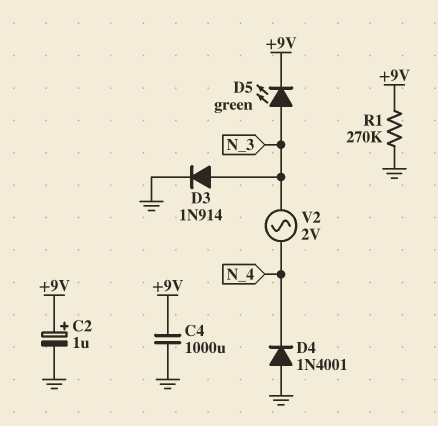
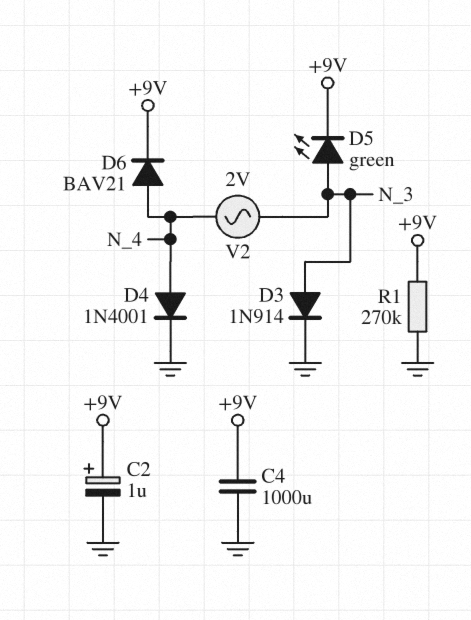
D4: diode 1N4001 (A GND, K N_4) -> diode 1N4001 (A N_4, K GND)
D6: none -> diode BAV21 (A N_4, K +9V)

